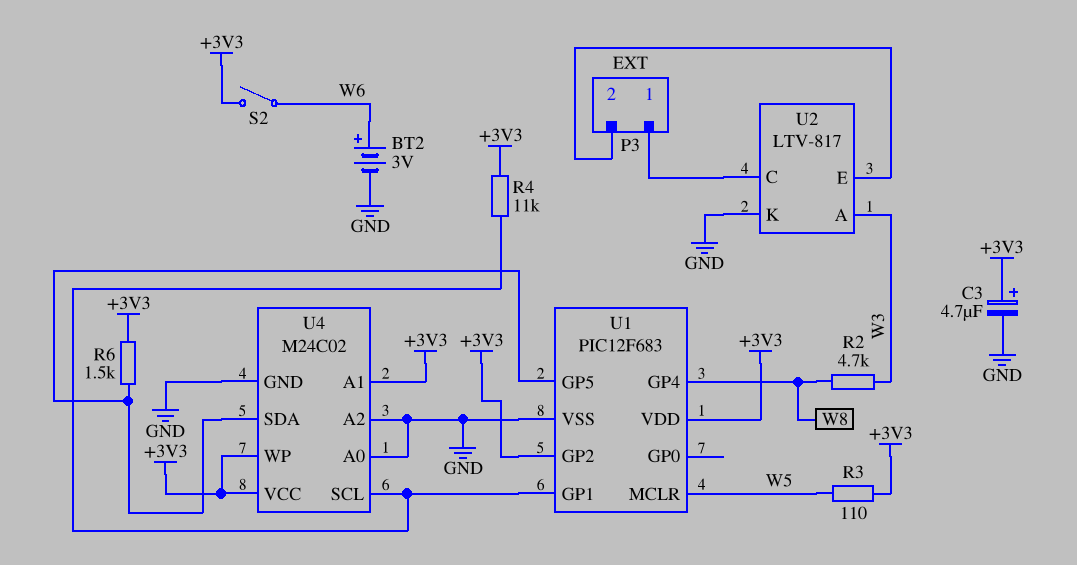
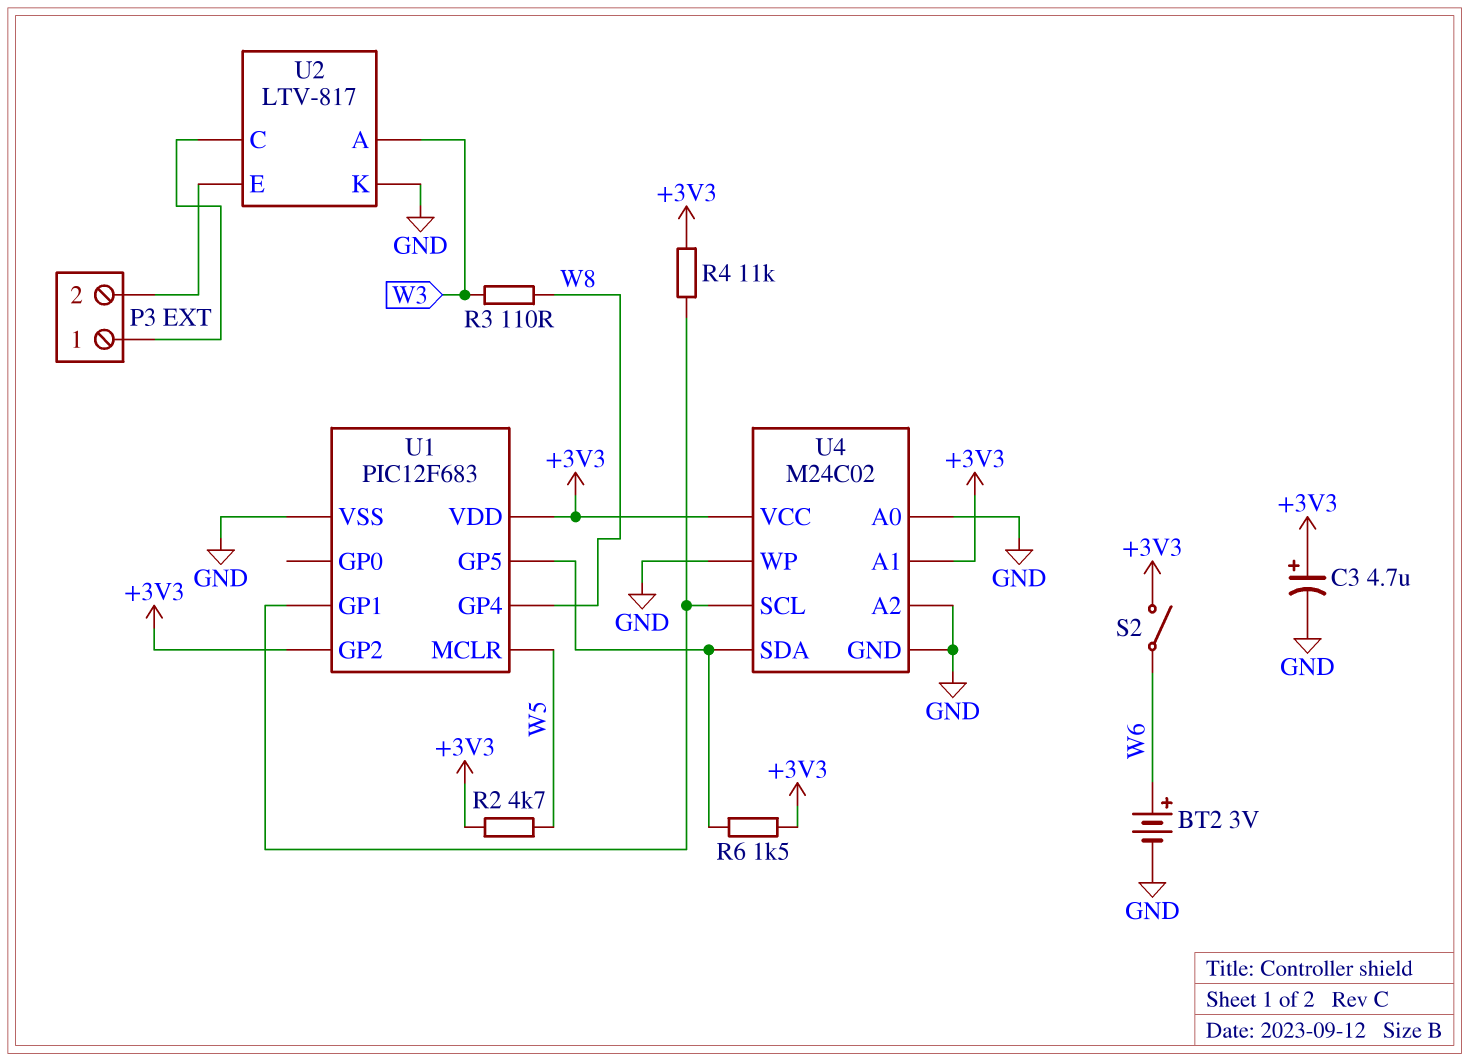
R2: 4.7k (W3, W8) -> 4.7k (+3V3, W5)
R3: 110 (+3V3, W5) -> 110 (W3, W8)
U4 pin WP: +3V3 -> GND

